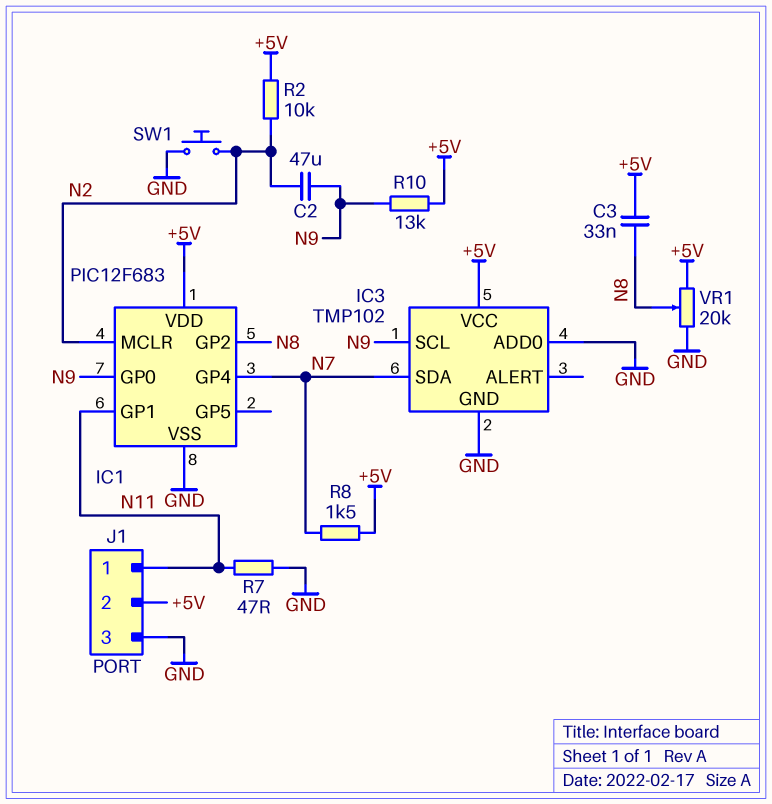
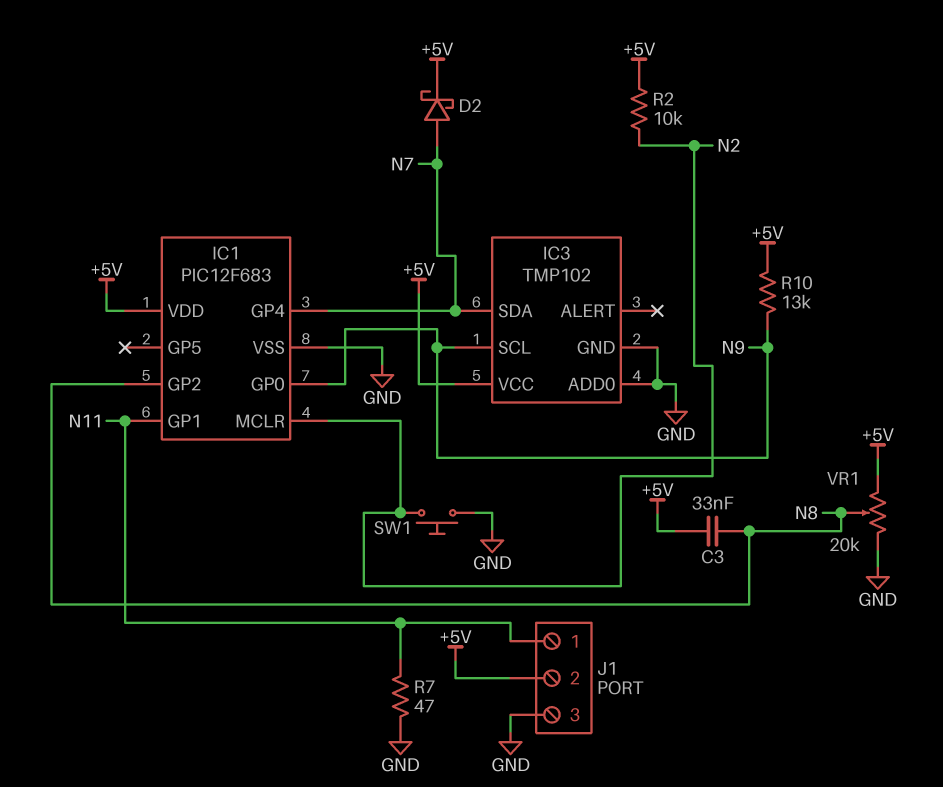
C2: 47uF (N2, N9) -> none
D2: none -> schottky (A N7, K +5V)
R8: 1.5k (+5V, N7) -> none

